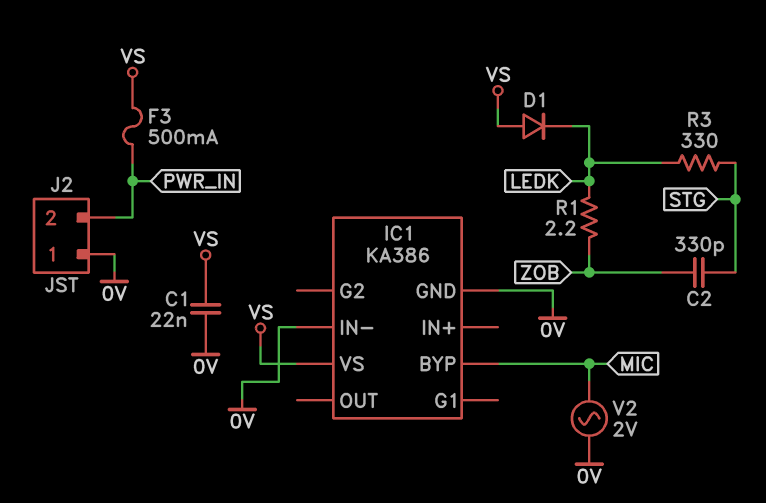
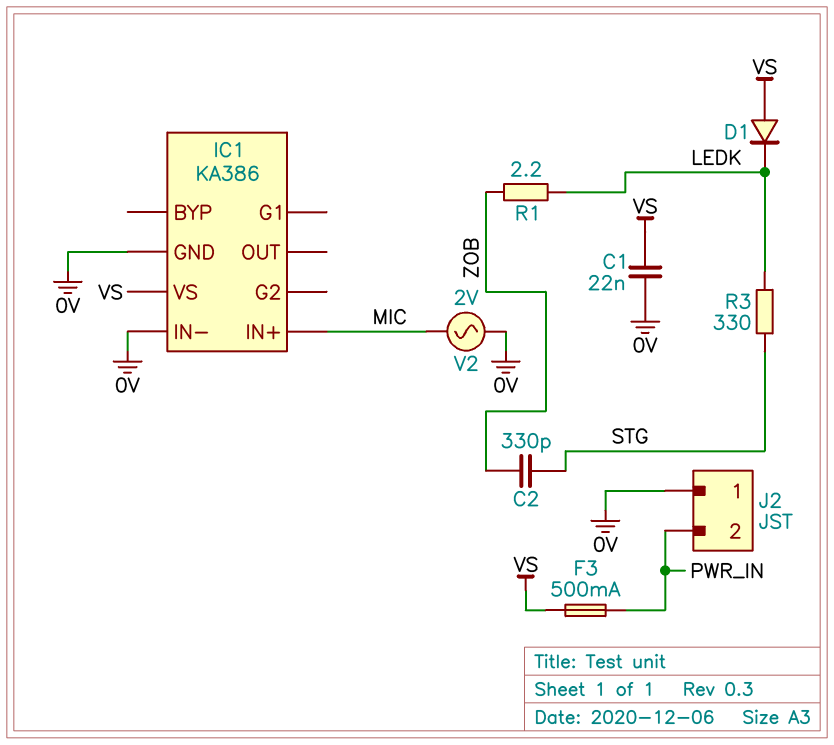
IC1 pin BYP: MIC -> none
IC1 pin IN+: none -> MIC

